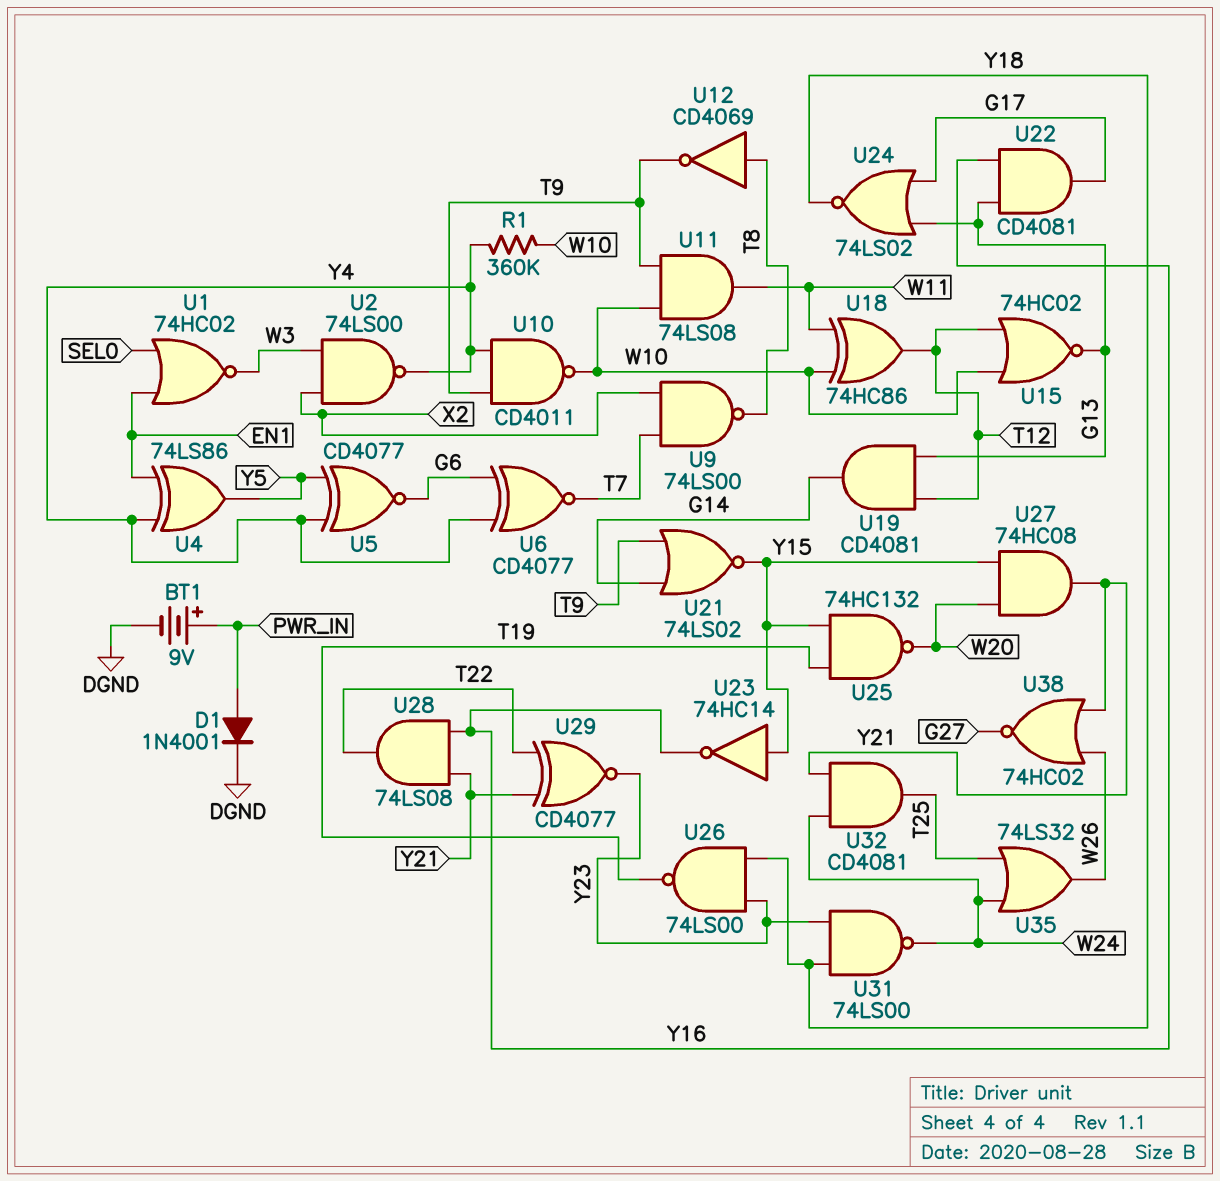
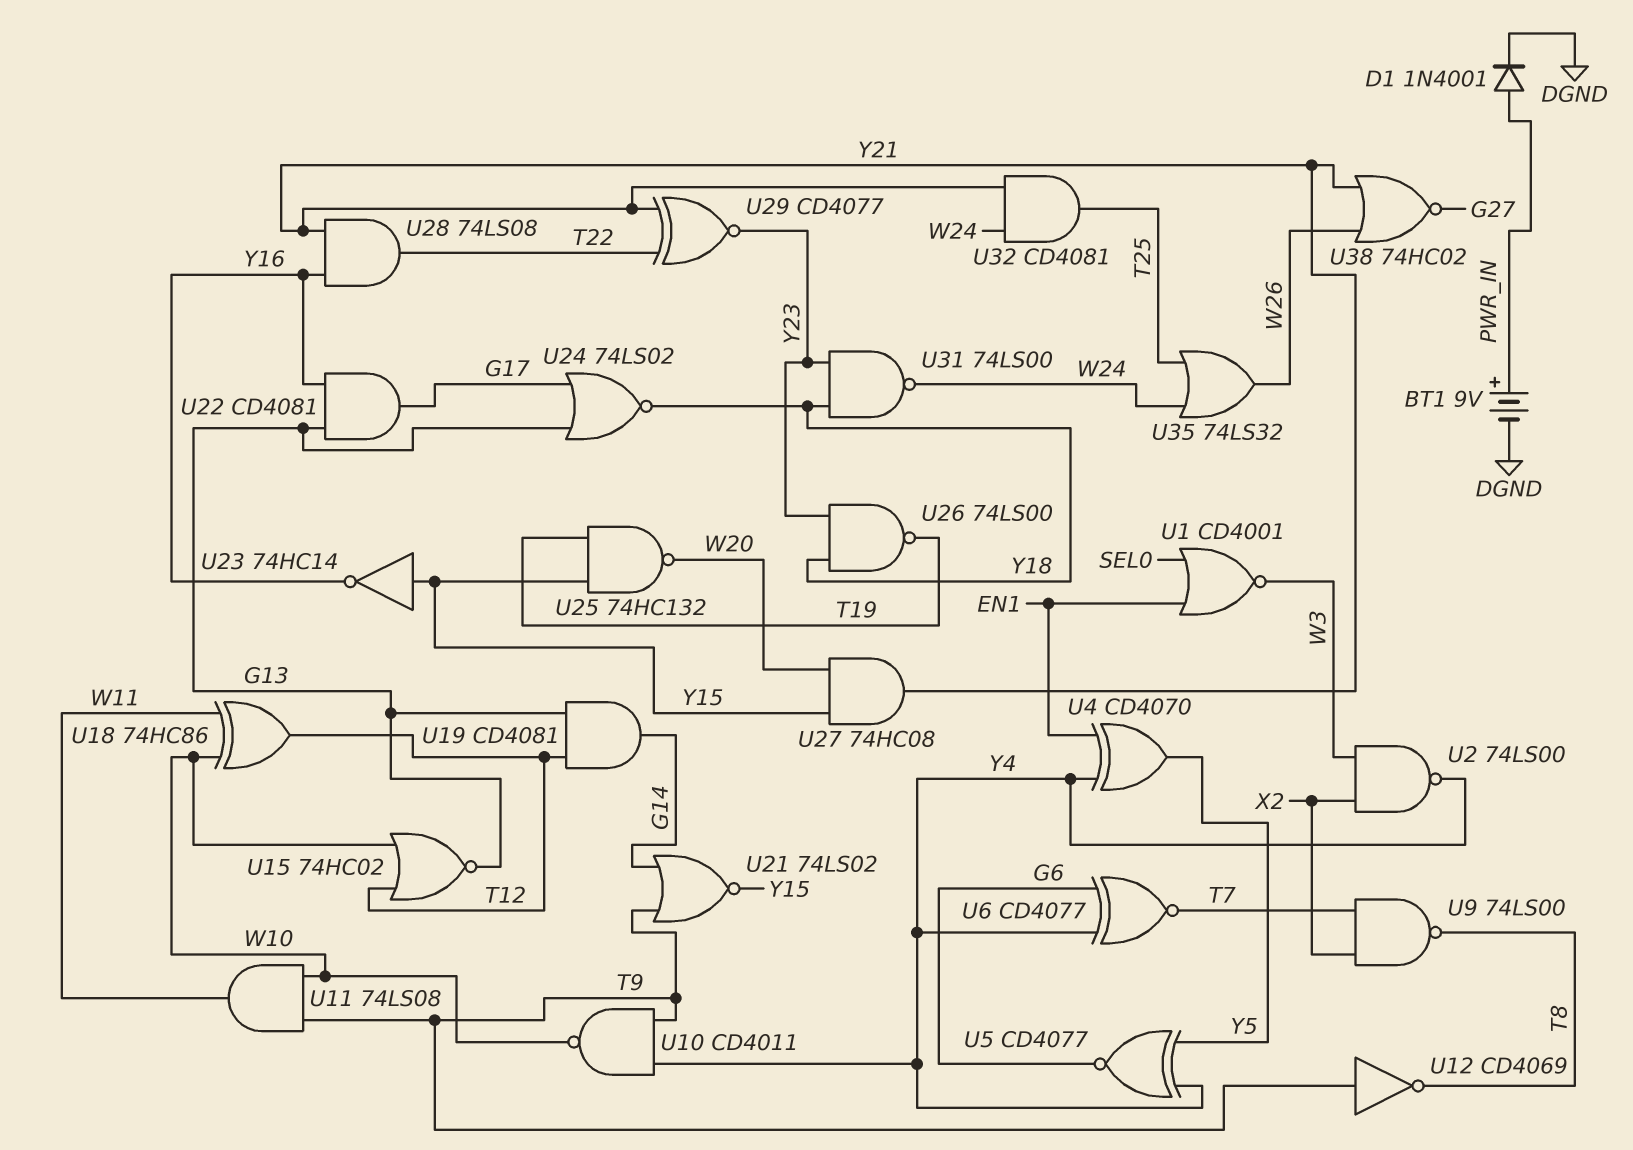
R1: 360k (W10, Y4) -> none
U1: NOR 74HC02 (in EN1, in SEL0, out W3) -> NOR CD4001 (in EN1, in SEL0, out W3)
U4: XOR 74LS86 (in EN1, in Y4, out Y5) -> XOR CD4070 (in EN1, in Y4, out Y5)
U12: NOT CD4069 (in T8, out T9) -> NOT CD4069 (in T9, out T8)

